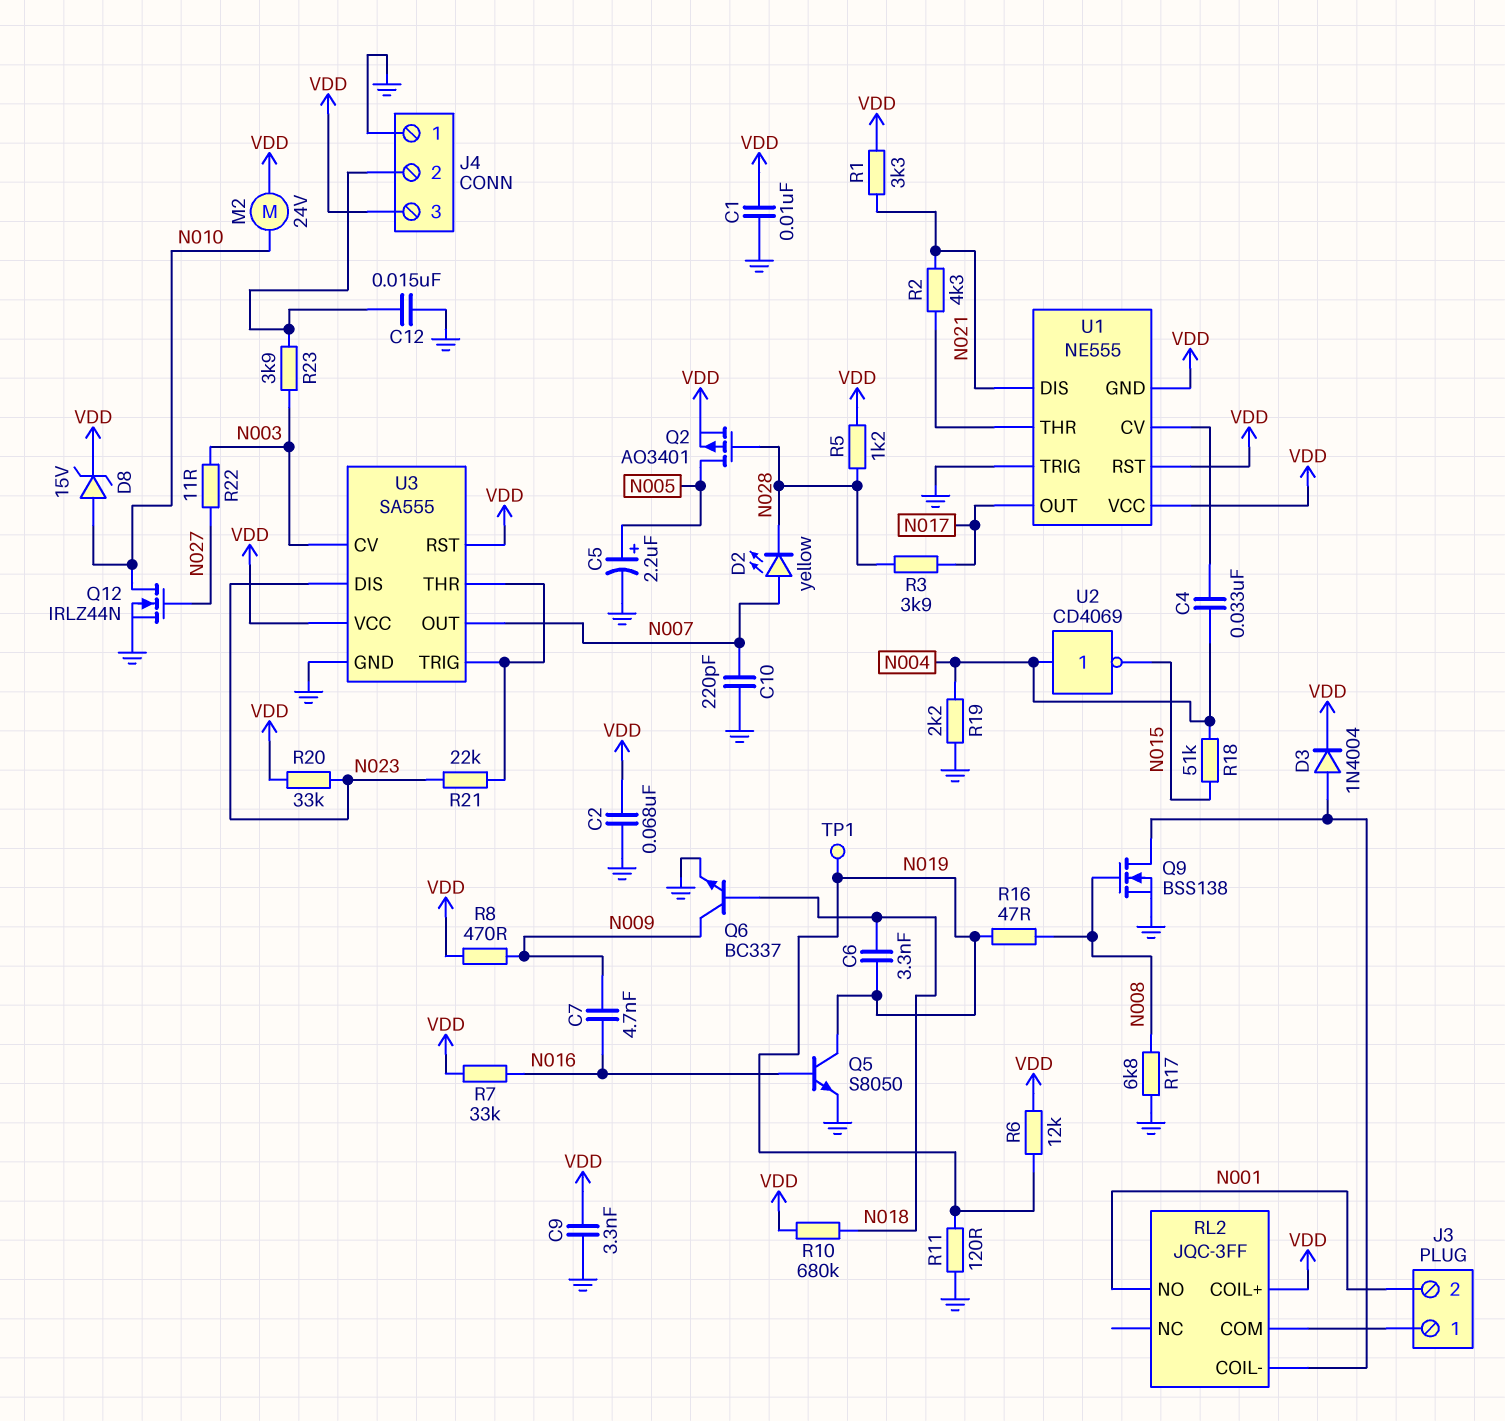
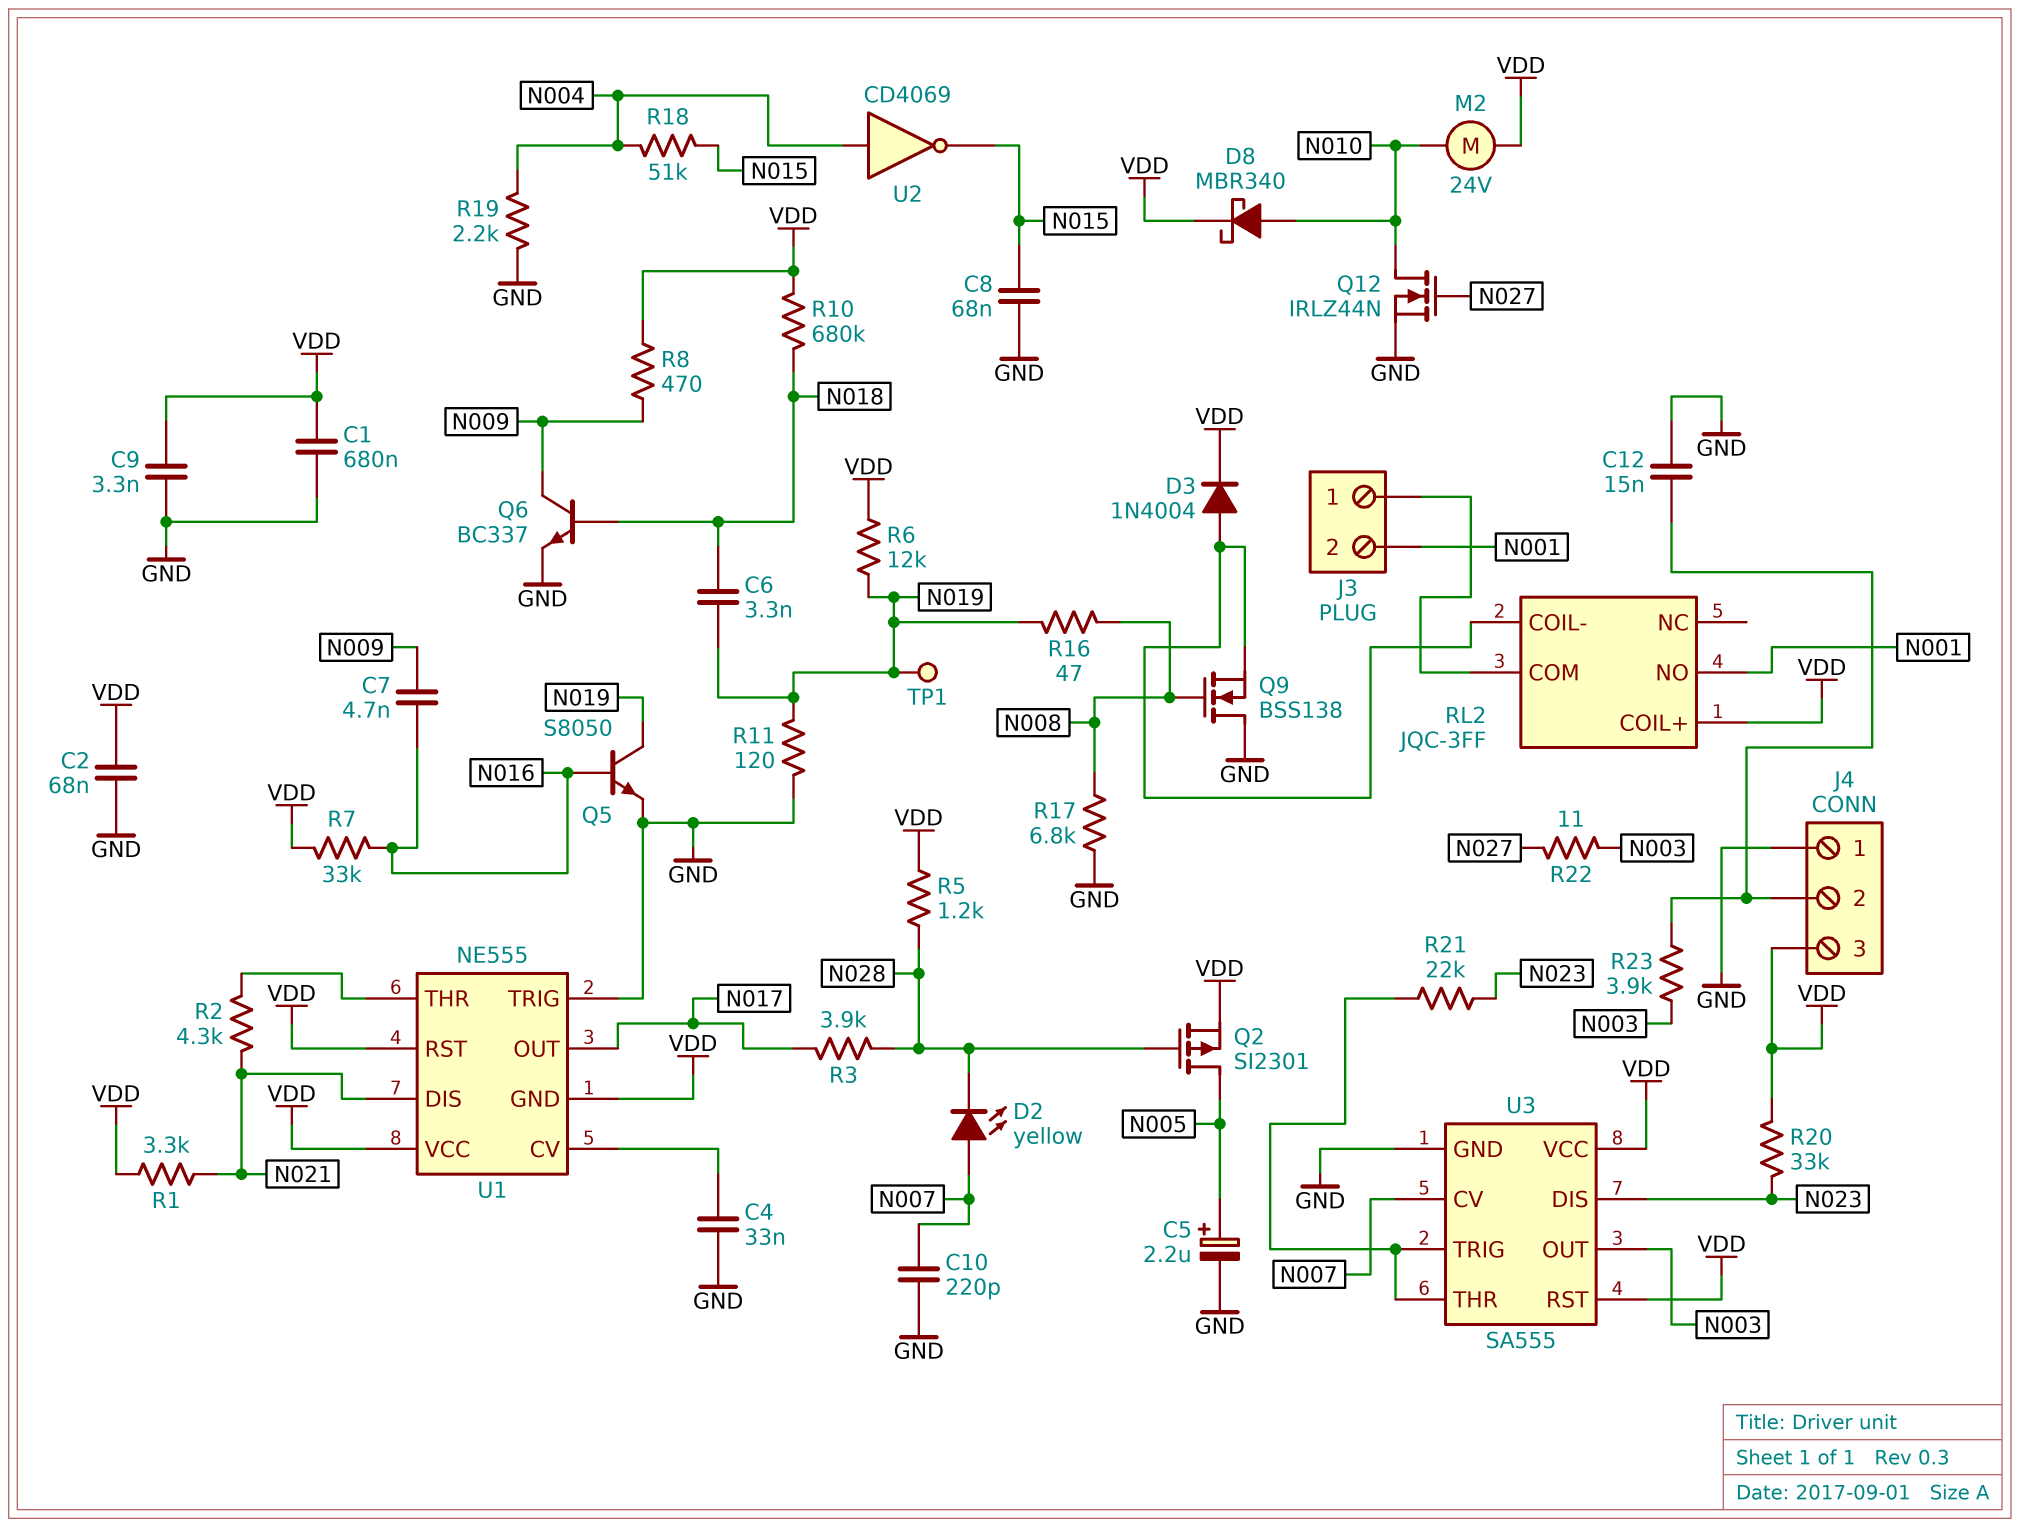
C1: 10nF (GND, VDD) -> 680nF (GND, VDD)
C4: 33nF (N004, U1/CV) -> 33nF (GND, U1/CV)
C8: none -> 68nF (GND, N015)
D8: zener 15V (A N010, K VDD) -> schottky MBR340 (A N010, K VDD)
Q2: PMOS AO3401 (G N028, D N005, S VDD) -> PMOS SI2301 (G N028, D N005, S VDD)
Q9: NMOS BSS138 (G N008, D RL2/COIL-, S GND) -> NMOS BSS138 (G N008, D GND, S RL2/COIL-)
U3 pin CV: N003 -> N007
U3 pin OUT: N007 -> N003

